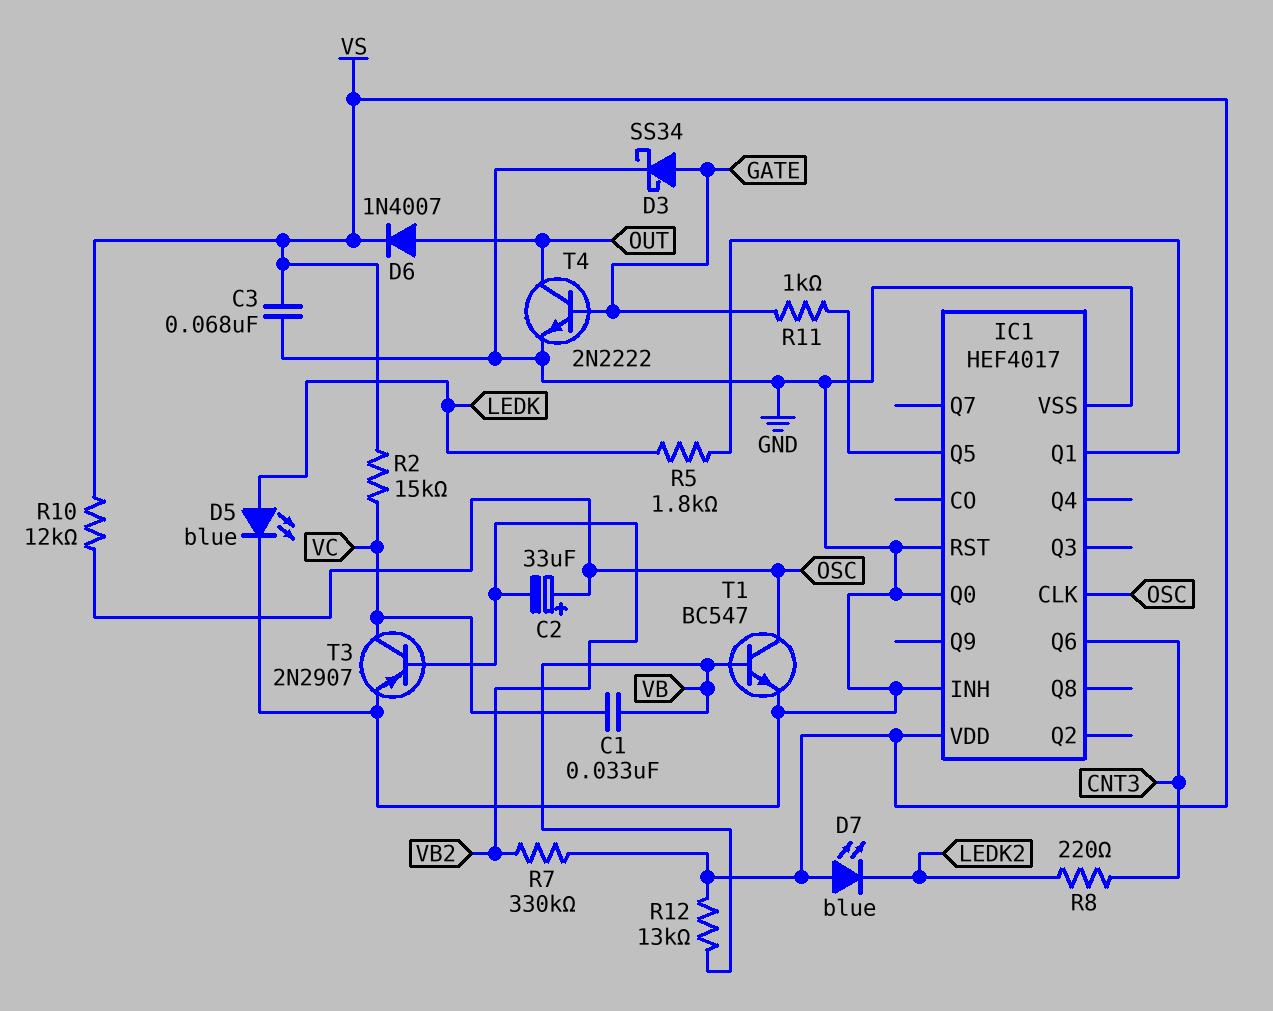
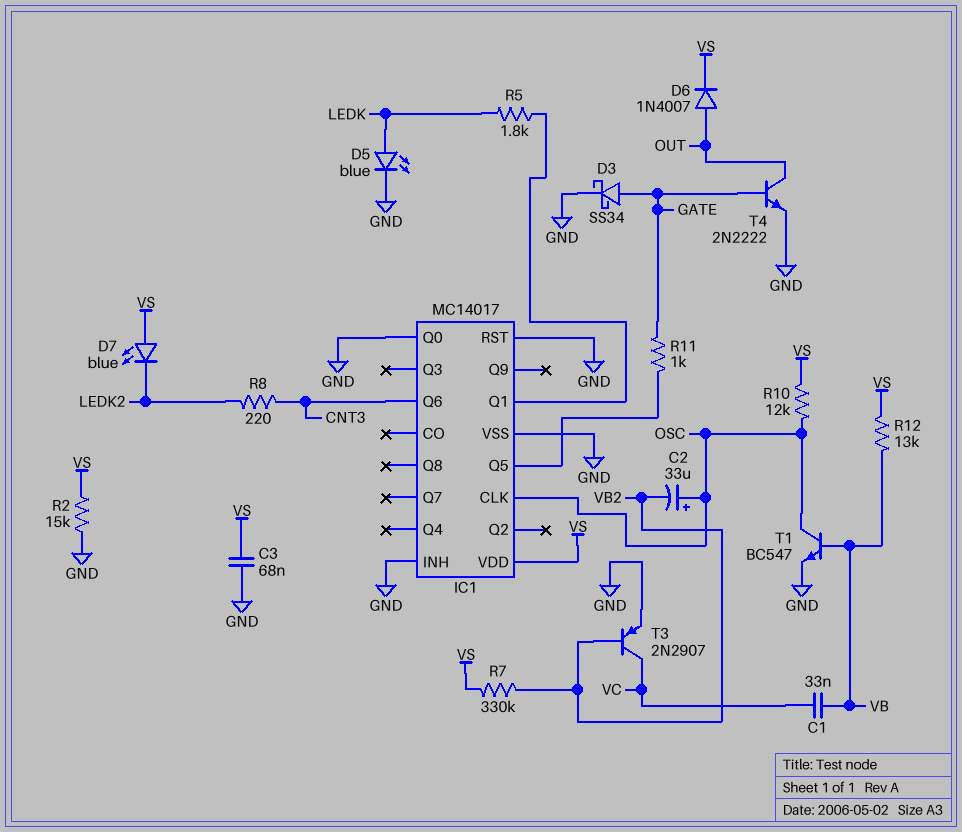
IC1: HEF4017 -> MC14017
R2: 15k (VC, VS) -> 15k (GND, VS)

